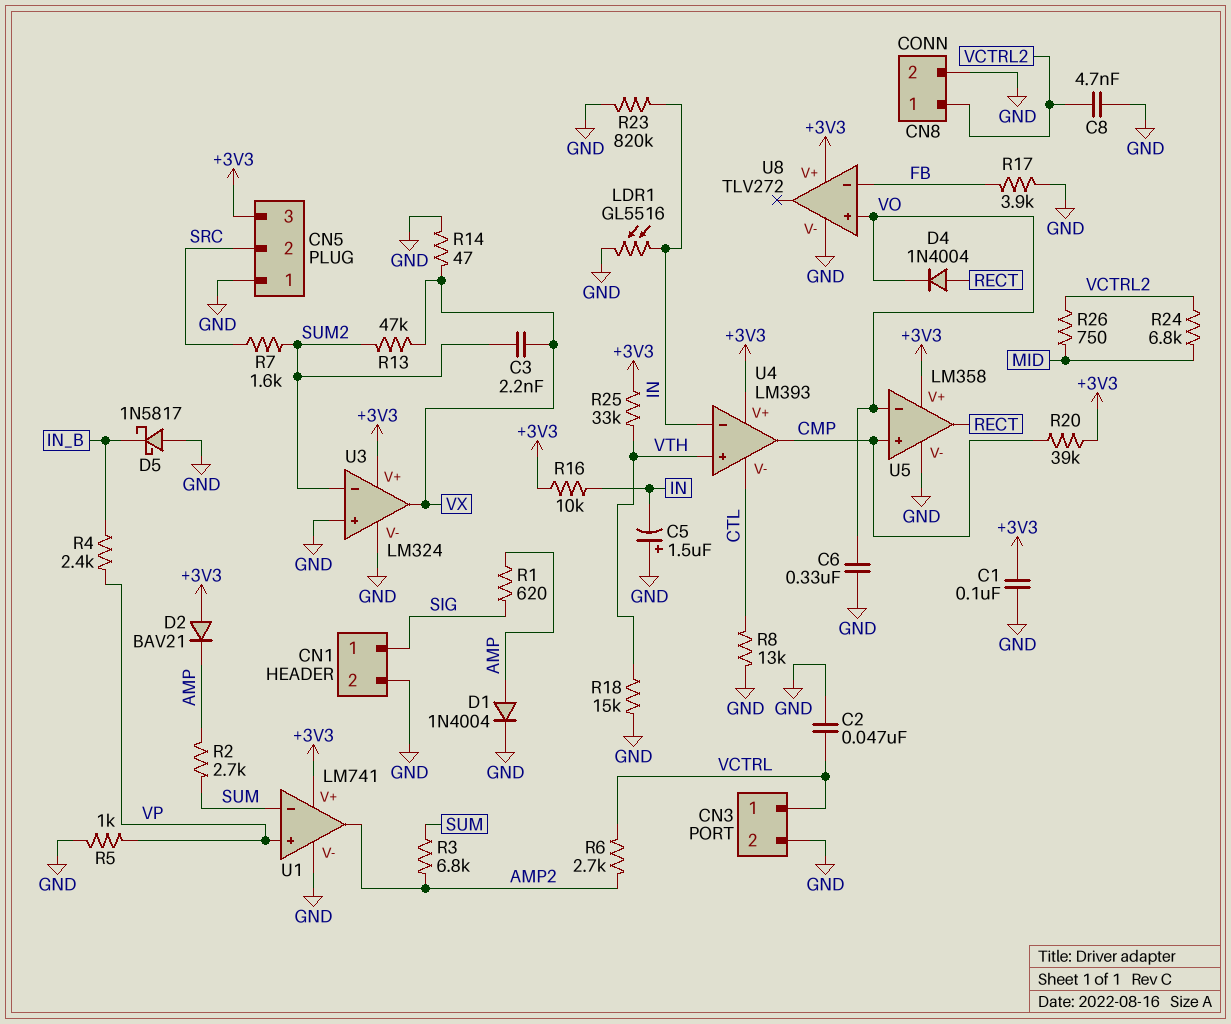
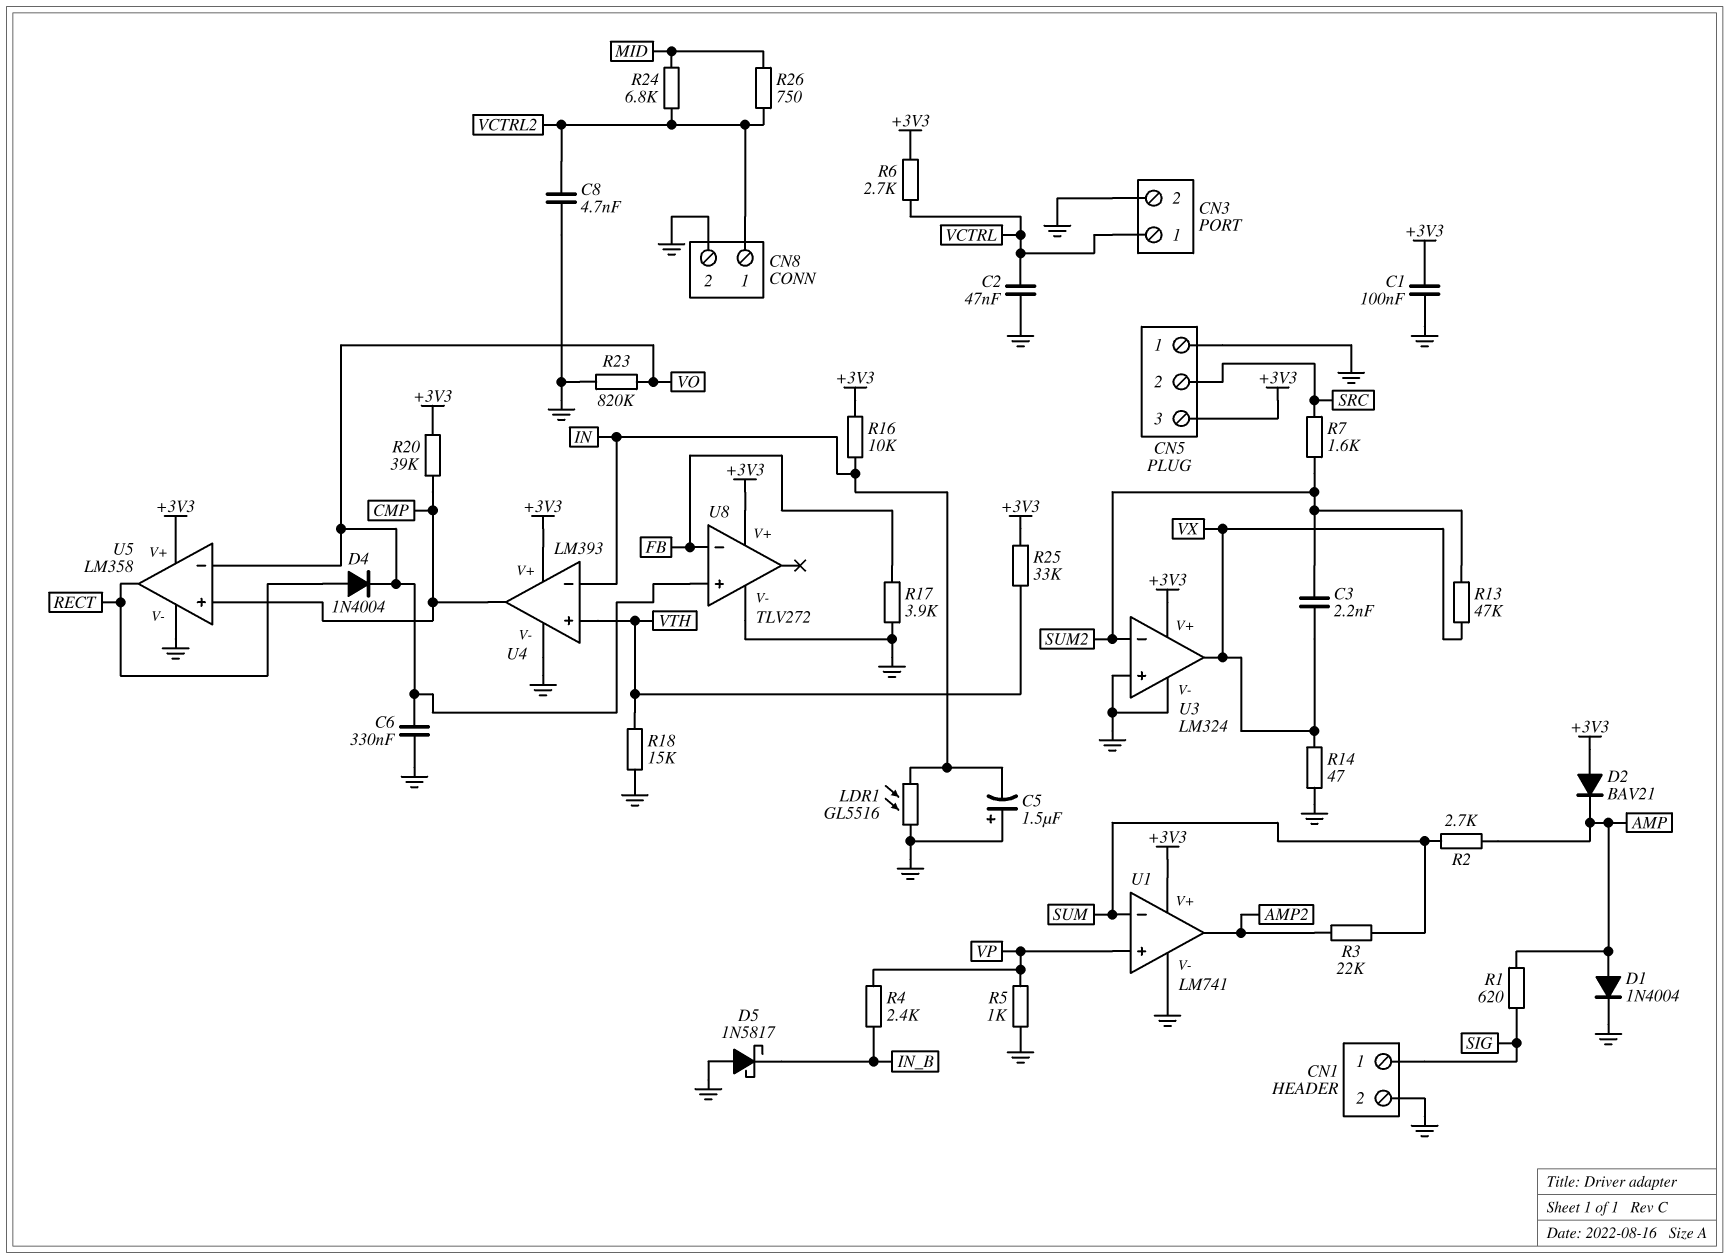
R3: 6.8k (AMP2, SUM) -> 22k (AMP2, SUM)
R6: 2.7k (AMP2, VCTRL) -> 2.7k (+3V3, VCTRL)
R8: 13k (CTL, GND) -> none
R23: 820k (GND, IN) -> 820k (GND, VO)
U4 pin V-: CTL -> GND

